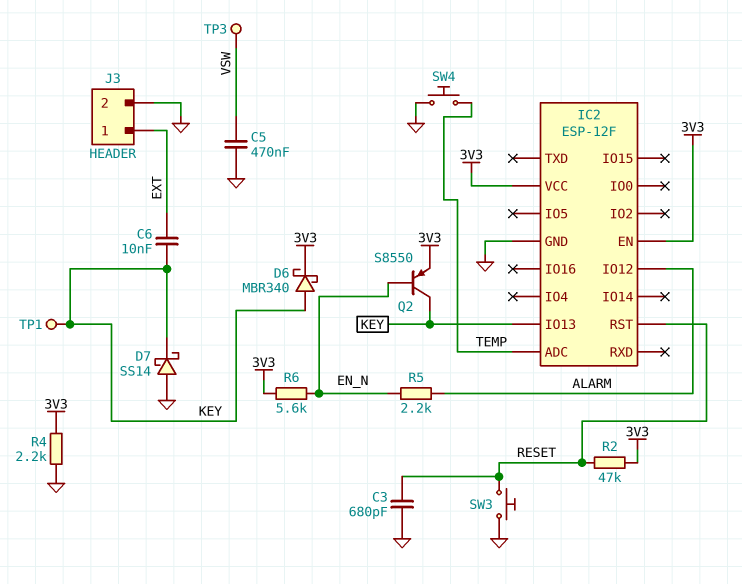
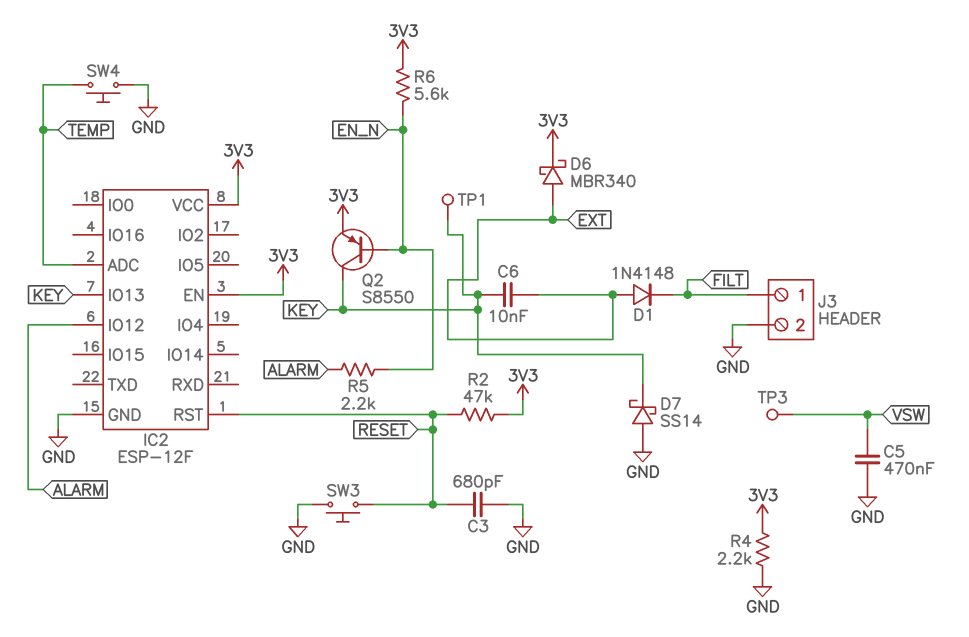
D1: none -> diode 1N4148 (A EXT, K FILT)
D6: schottky MBR340 (A KEY, K 3V3) -> schottky MBR340 (A EXT, K 3V3)
J3 pin 1: EXT -> FILT

